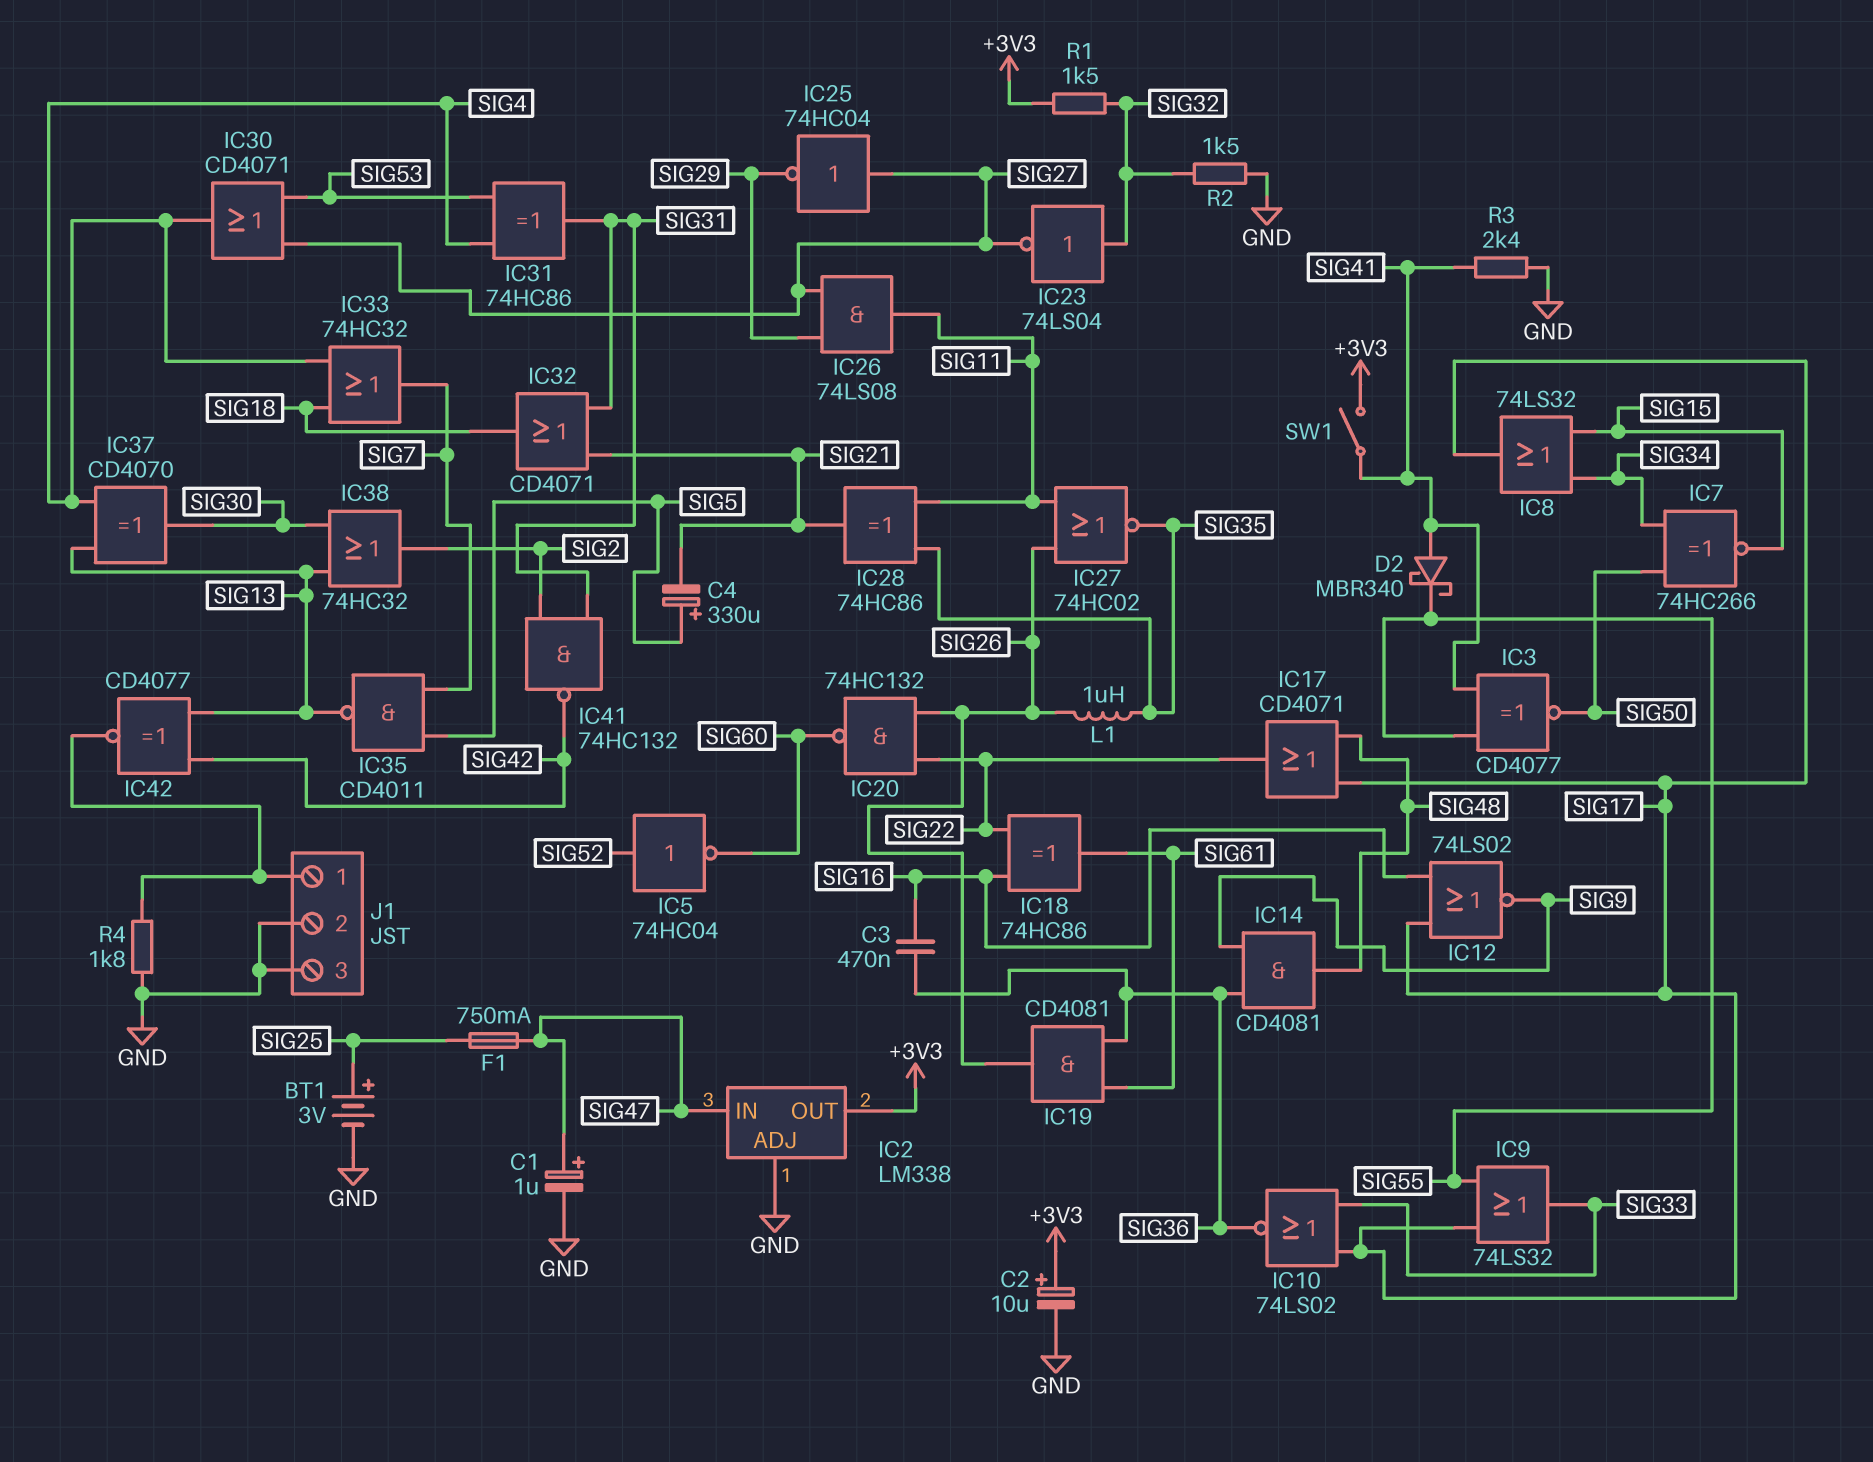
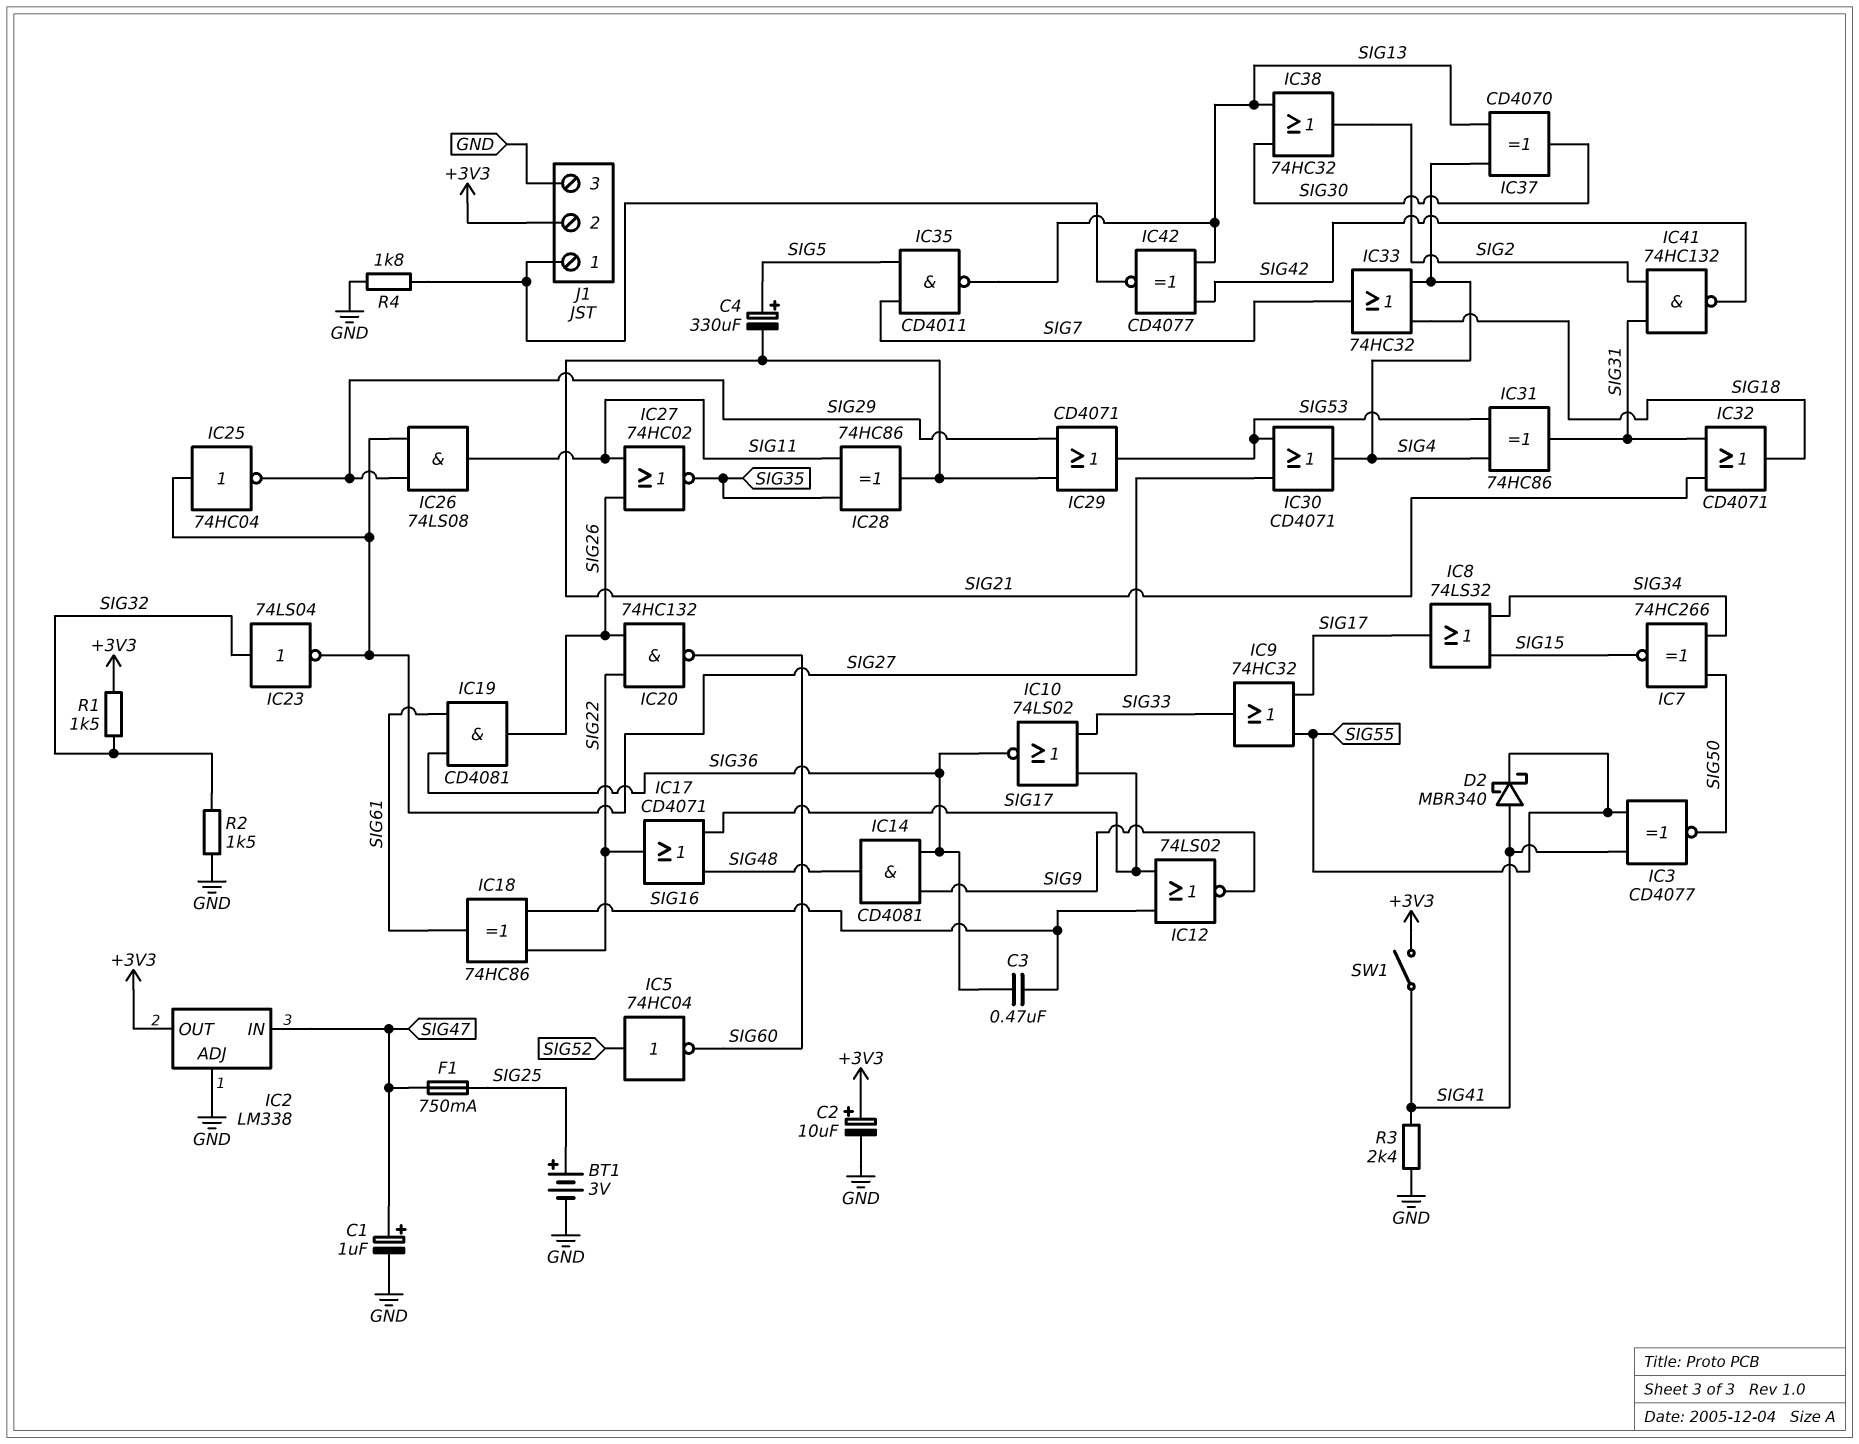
IC9: OR 74LS32 (in SIG17, in SIG55, out SIG33) -> OR 74HC32 (in SIG17, in SIG55, out SIG33)
IC29: none -> OR CD4071 (in SIG21, in SIG29, out SIG53)
J1 pin 2: GND -> +3V3
L1: 1uH (SIG26, SIG35) -> none

